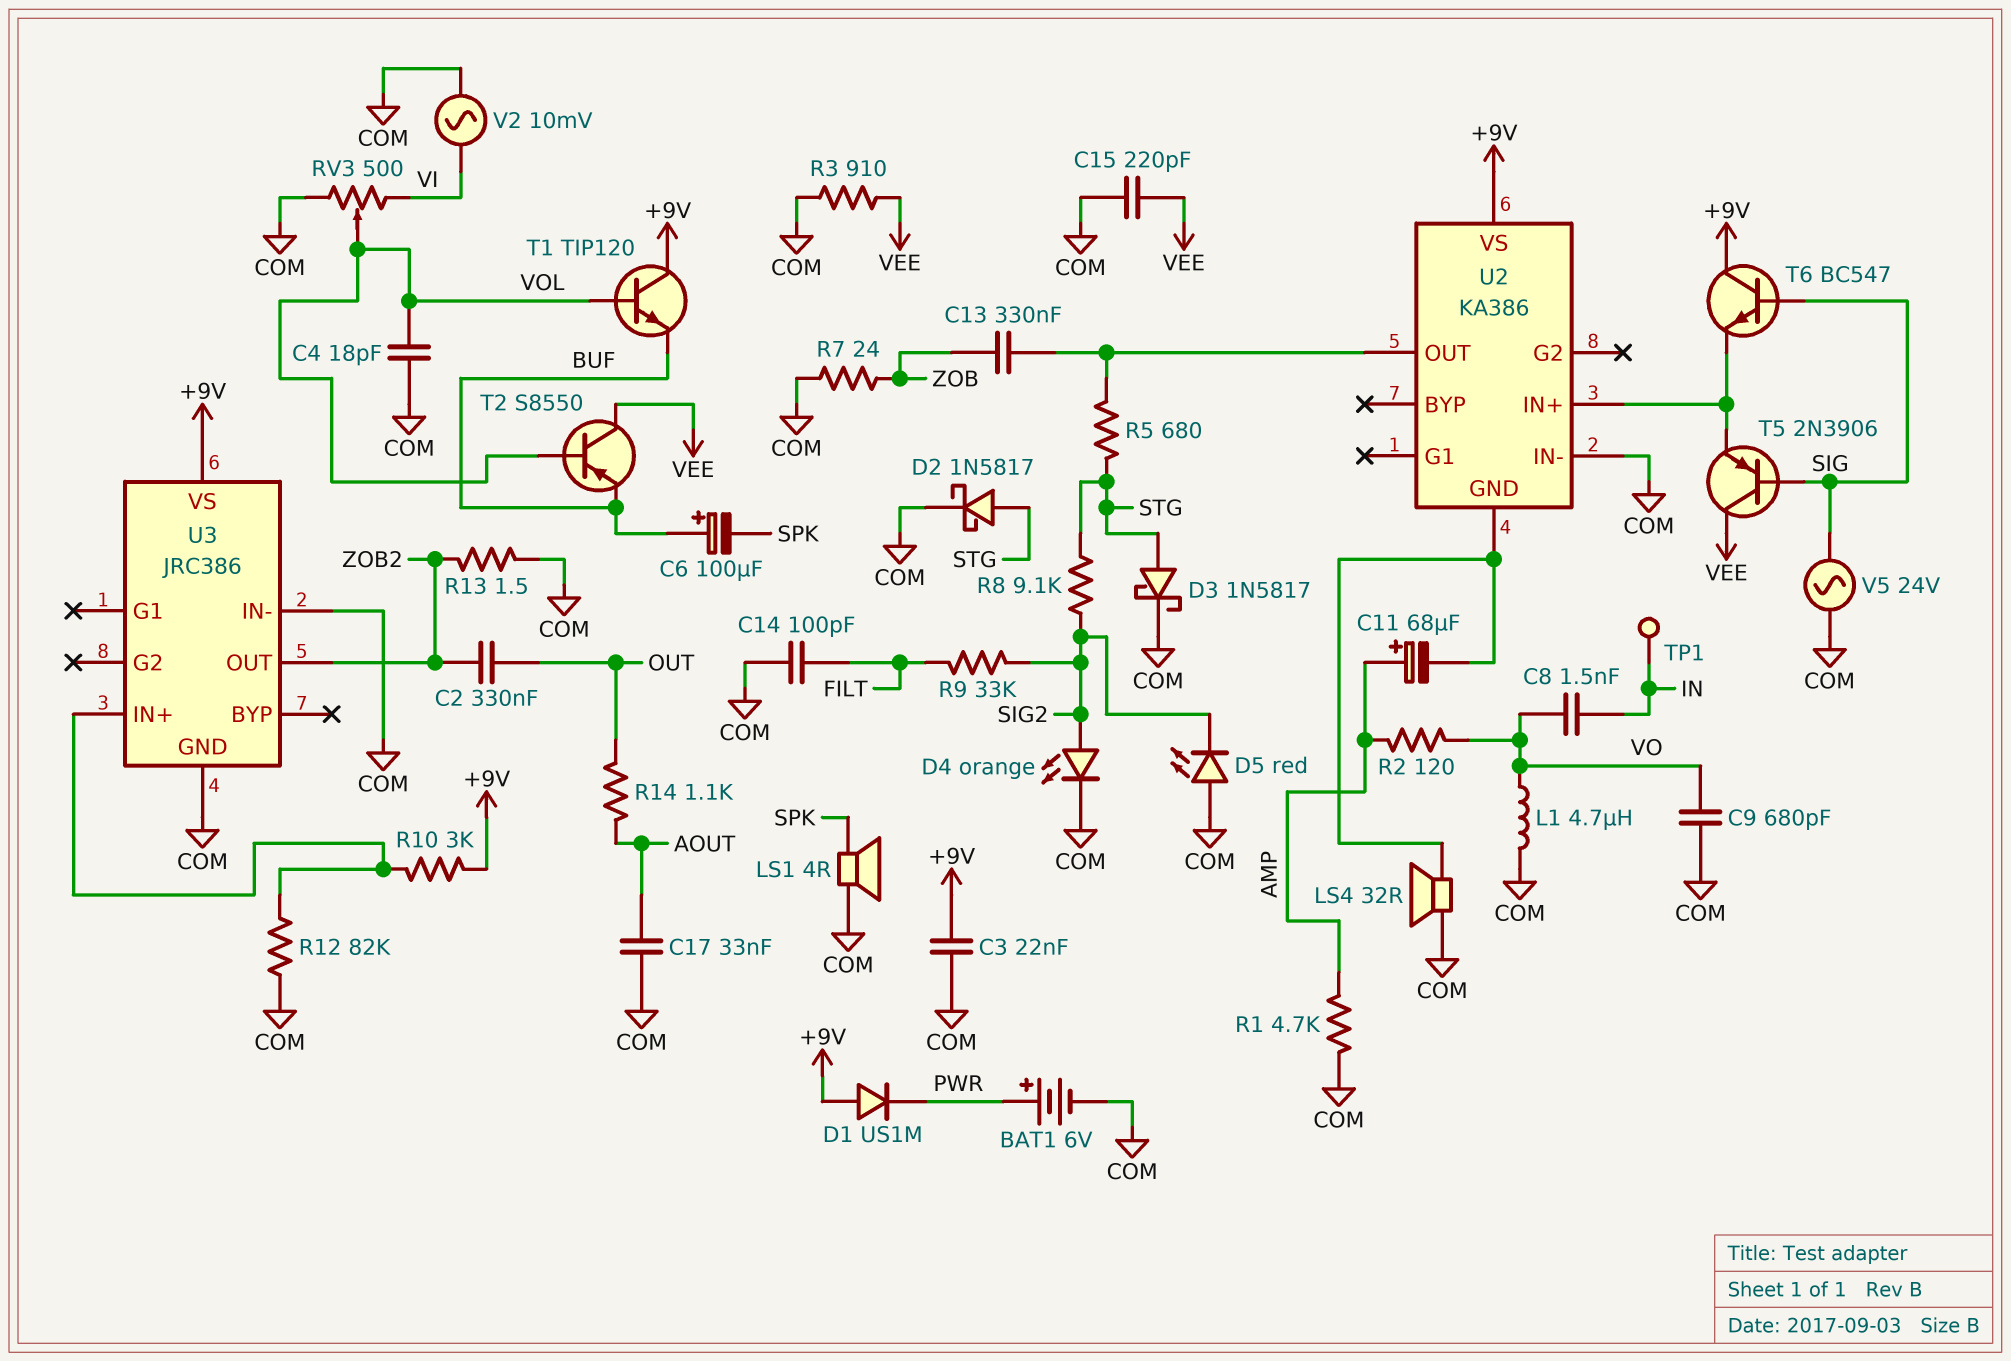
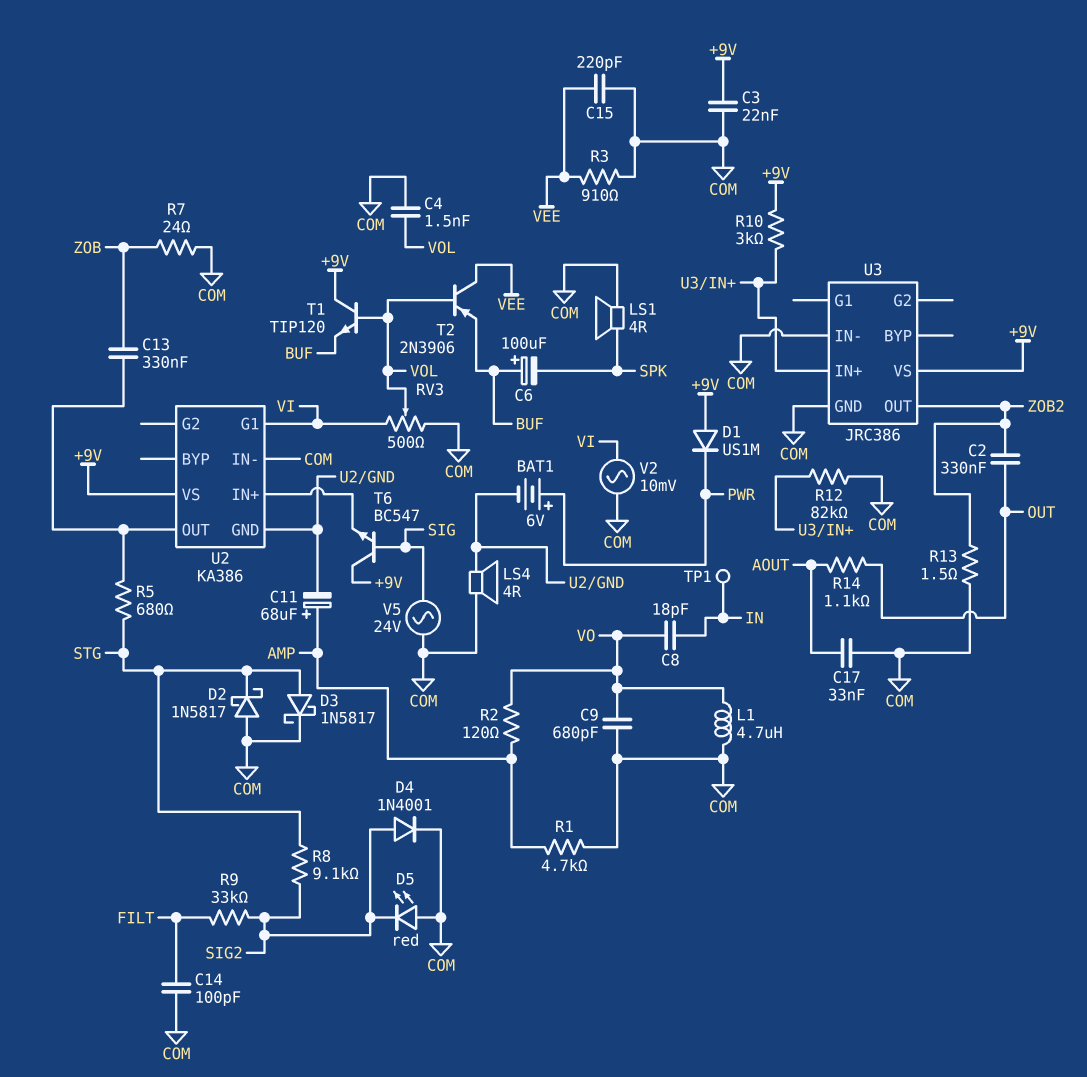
BAT1: 6V (plus PWR, minus COM) -> 6V (plus PWR, minus U2/GND)
C4: 18pF (COM, VOL) -> 1.5nF (COM, VOL)
C8: 1.5nF (IN, VO) -> 18pF (IN, VO)
D2: schottky 1N5817 (A STG, K COM) -> schottky 1N5817 (A COM, K STG)
D4: LED orange (A SIG2, K COM) -> diode 1N4001 (A SIG2, K COM)
LS4: speaker 32R (COM, U2/GND) -> speaker 4R (COM, U2/GND)
T2: PNP S8550 (B VOL, C VEE, E BUF) -> PNP 2N3906 (B VOL, C VEE, E BUF)
T5: PNP 2N3906 (B SIG, C VEE, E U2/IN+) -> none
U2 pin G1: none -> VI

